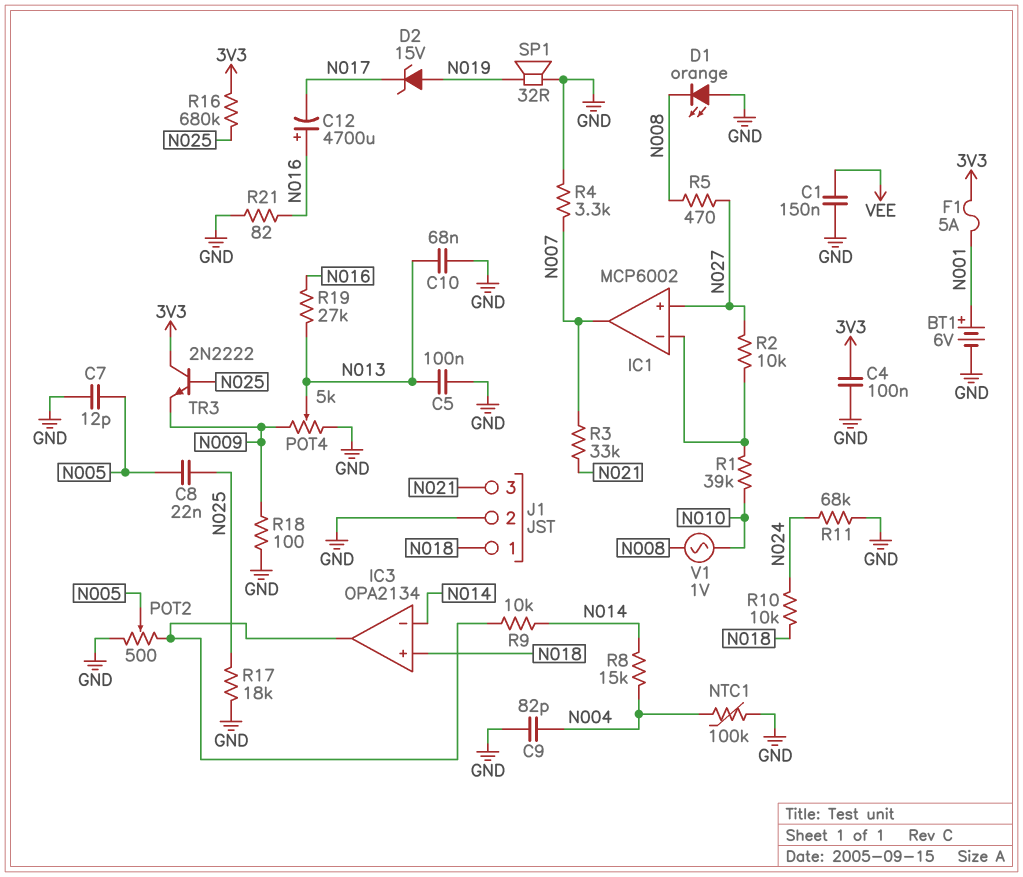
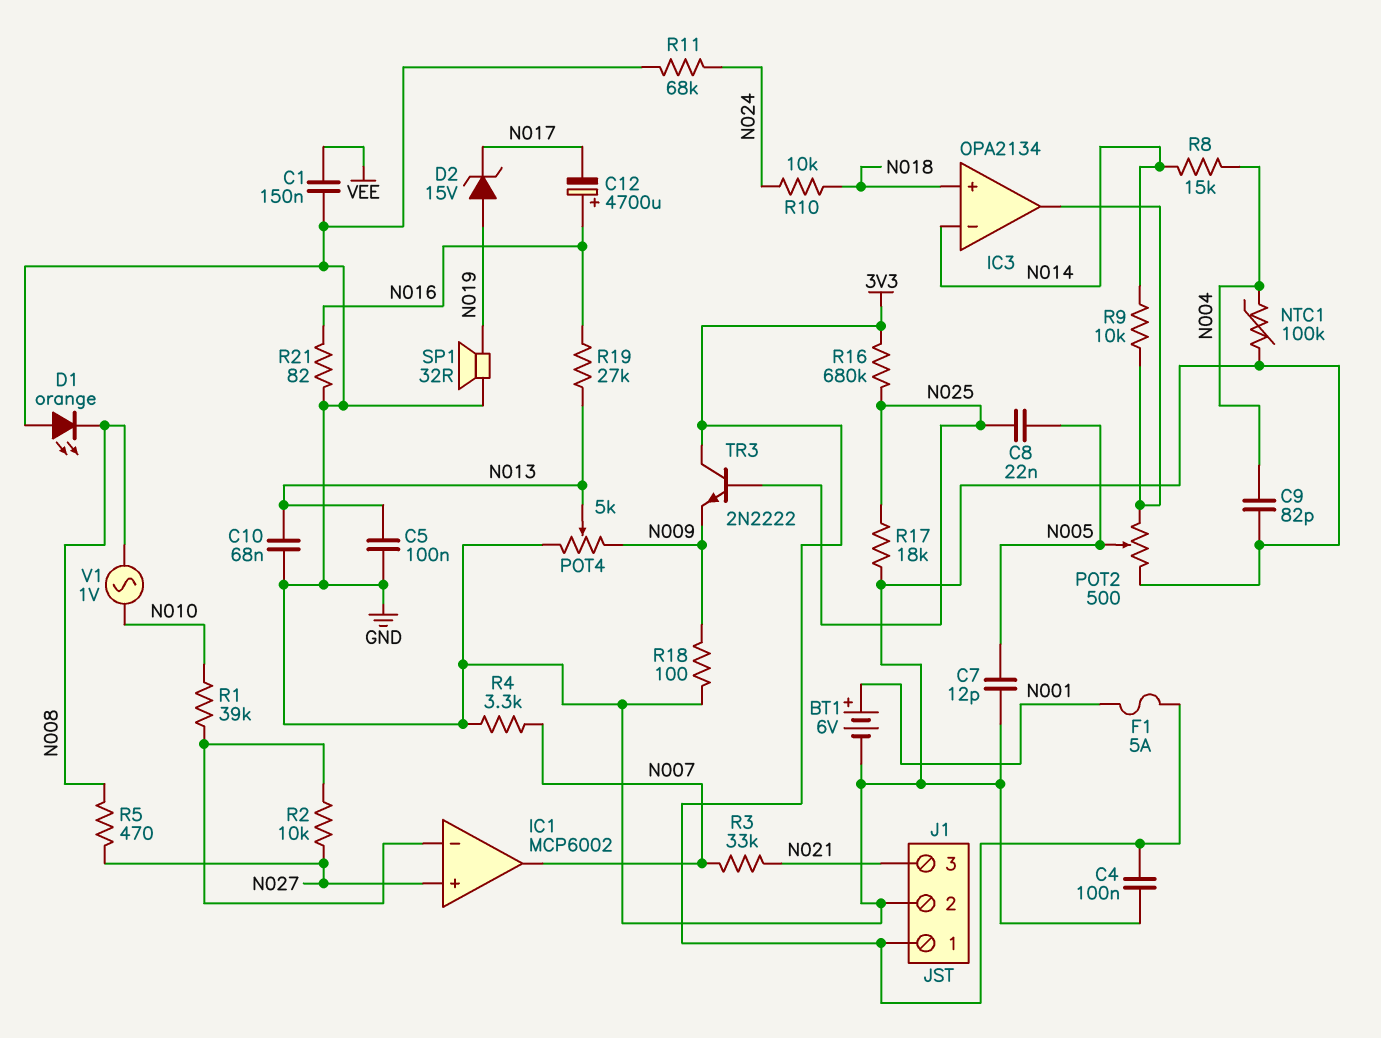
J1 pin 1: N018 -> 3V3

